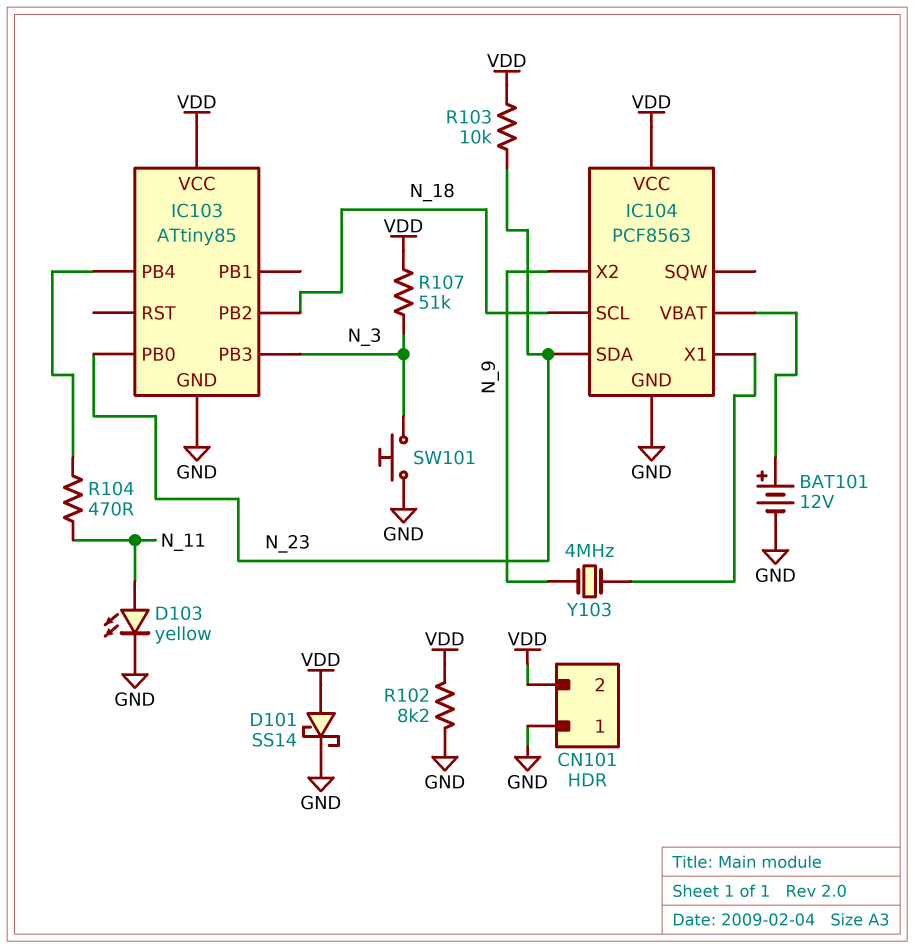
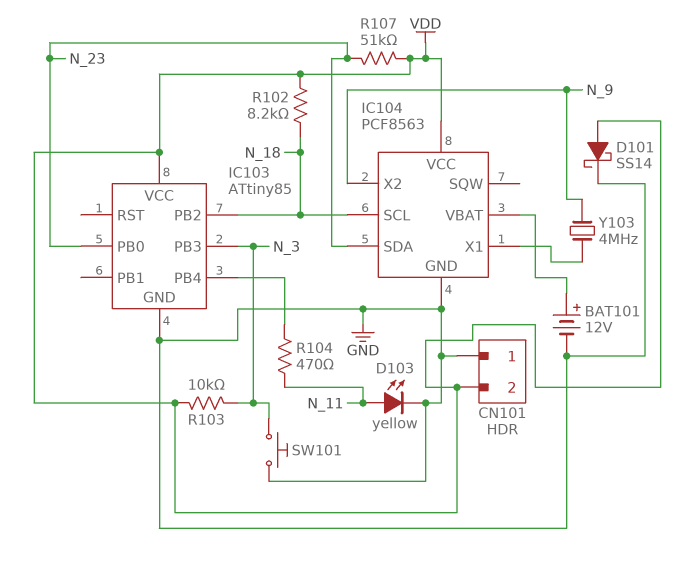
R102: 8.2k (GND, VDD) -> 8.2k (N_18, VDD)
R103: 10k (N_23, VDD) -> 10k (N_3, VDD)
R107: 51k (N_3, VDD) -> 51k (N_23, VDD)

